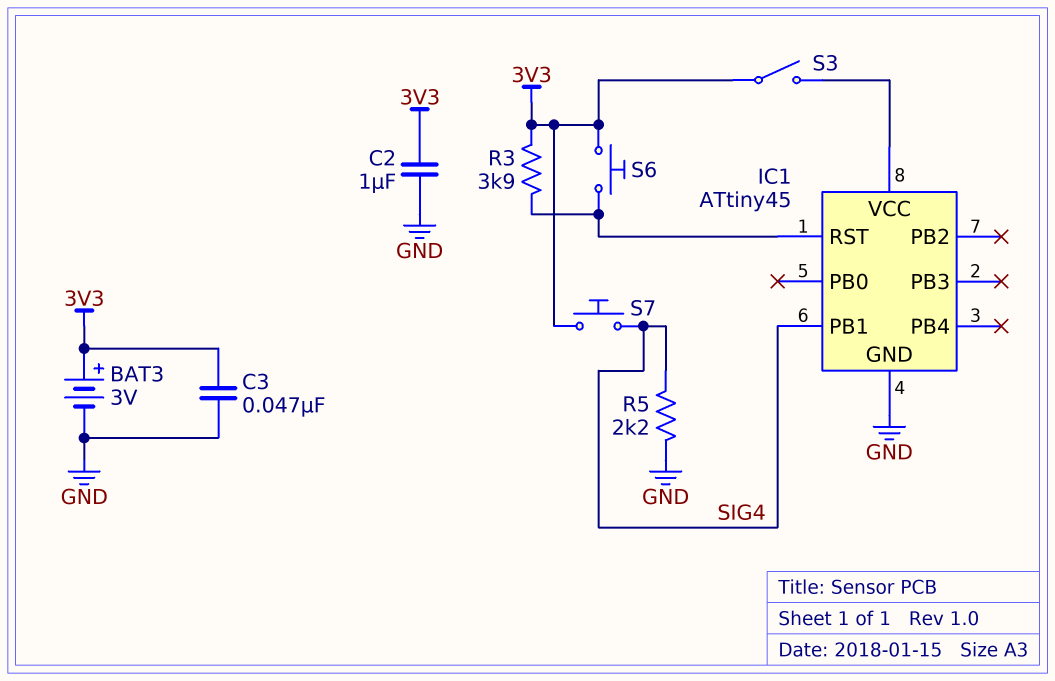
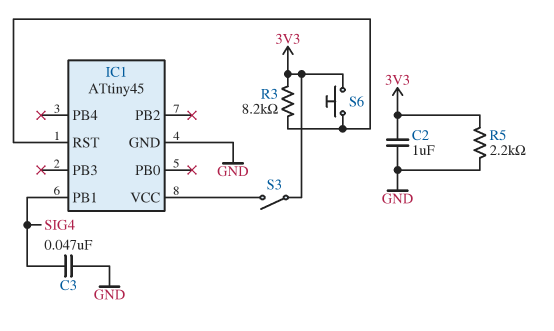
BAT3: 3V (plus 3V3, minus GND) -> none
C3: 47nF (3V3, GND) -> 47nF (GND, SIG4)
R3: 3.9k (3V3, IC1/RST) -> 8.2k (3V3, IC1/RST)
R5: 2.2k (GND, SIG4) -> 2.2k (3V3, GND)
S7: button (3V3, SIG4) -> none

